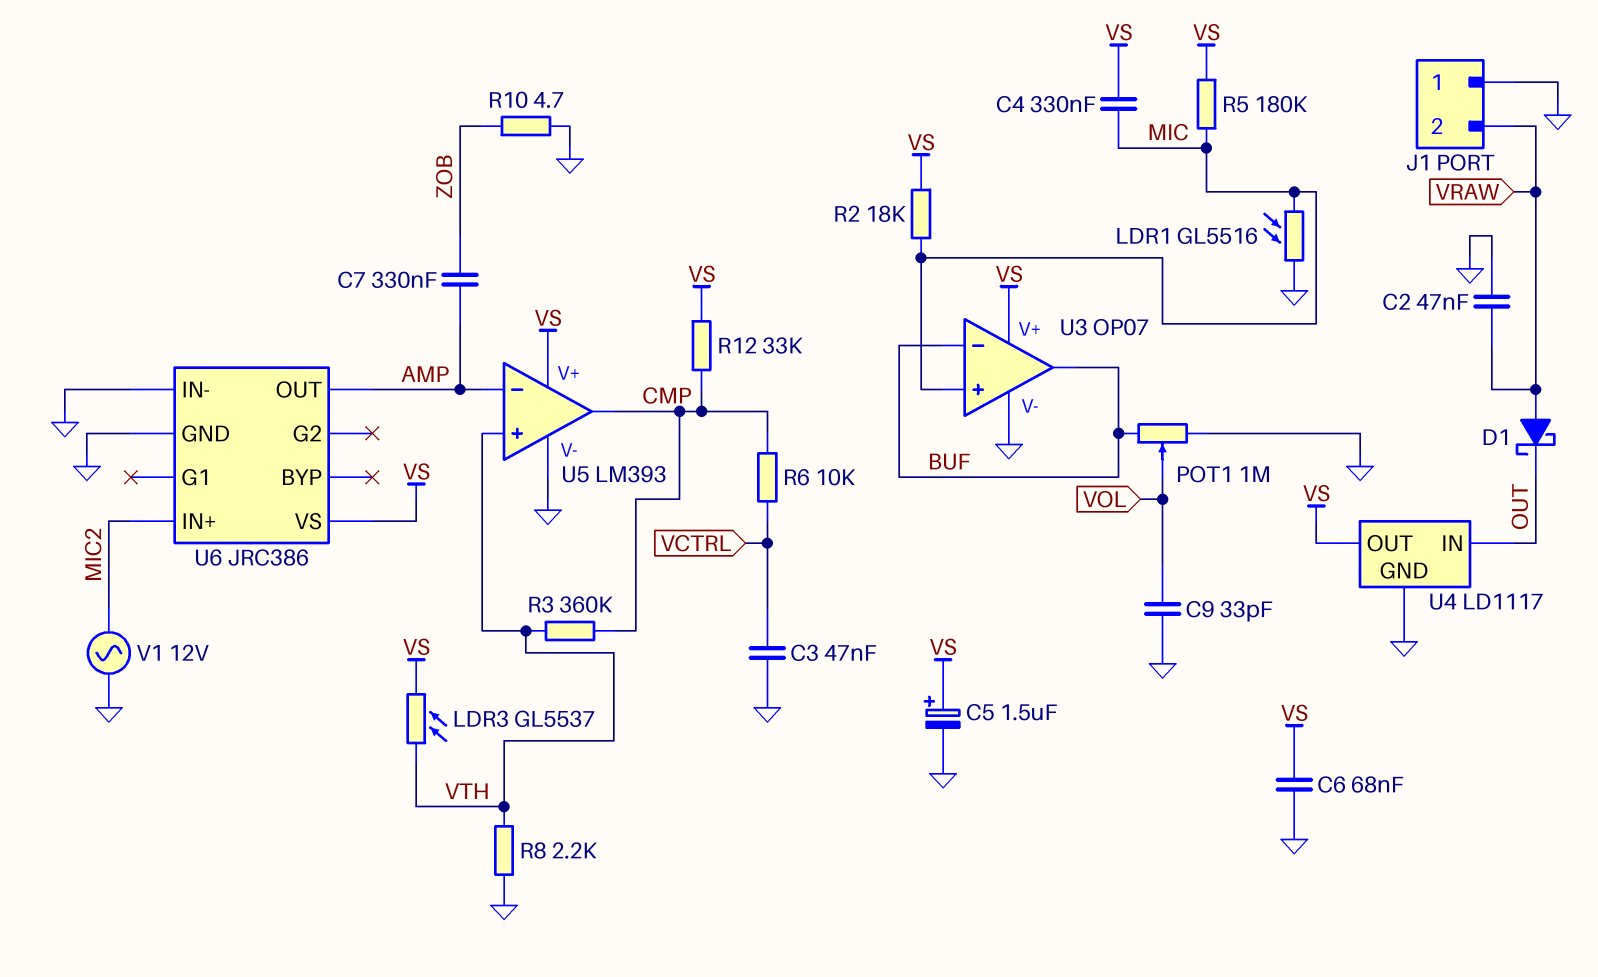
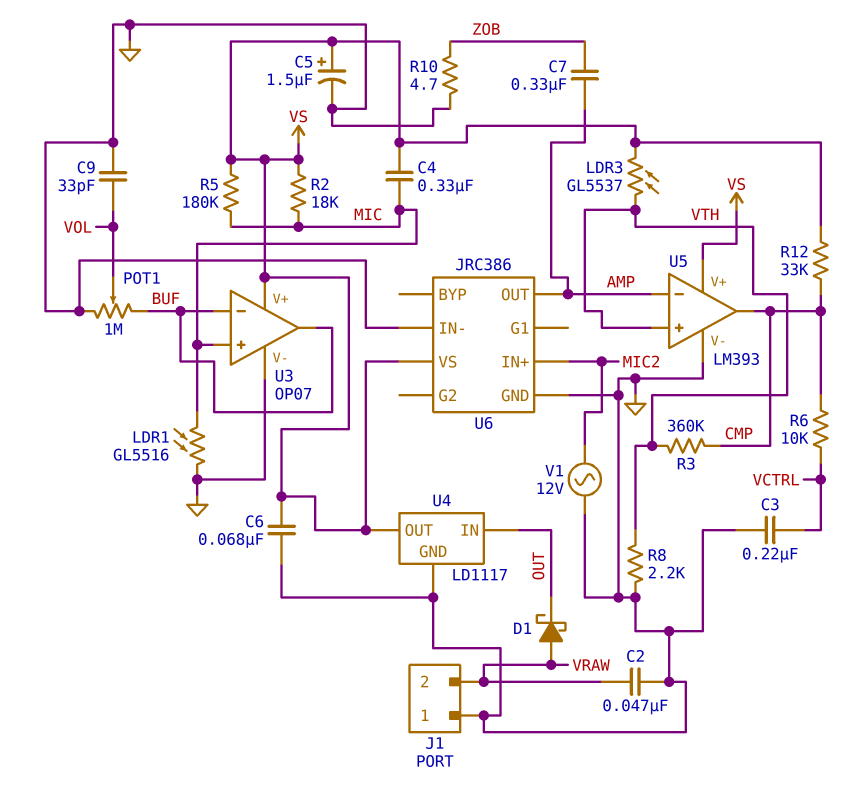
C3: 47nF (GND, VCTRL) -> 220nF (GND, VCTRL)

